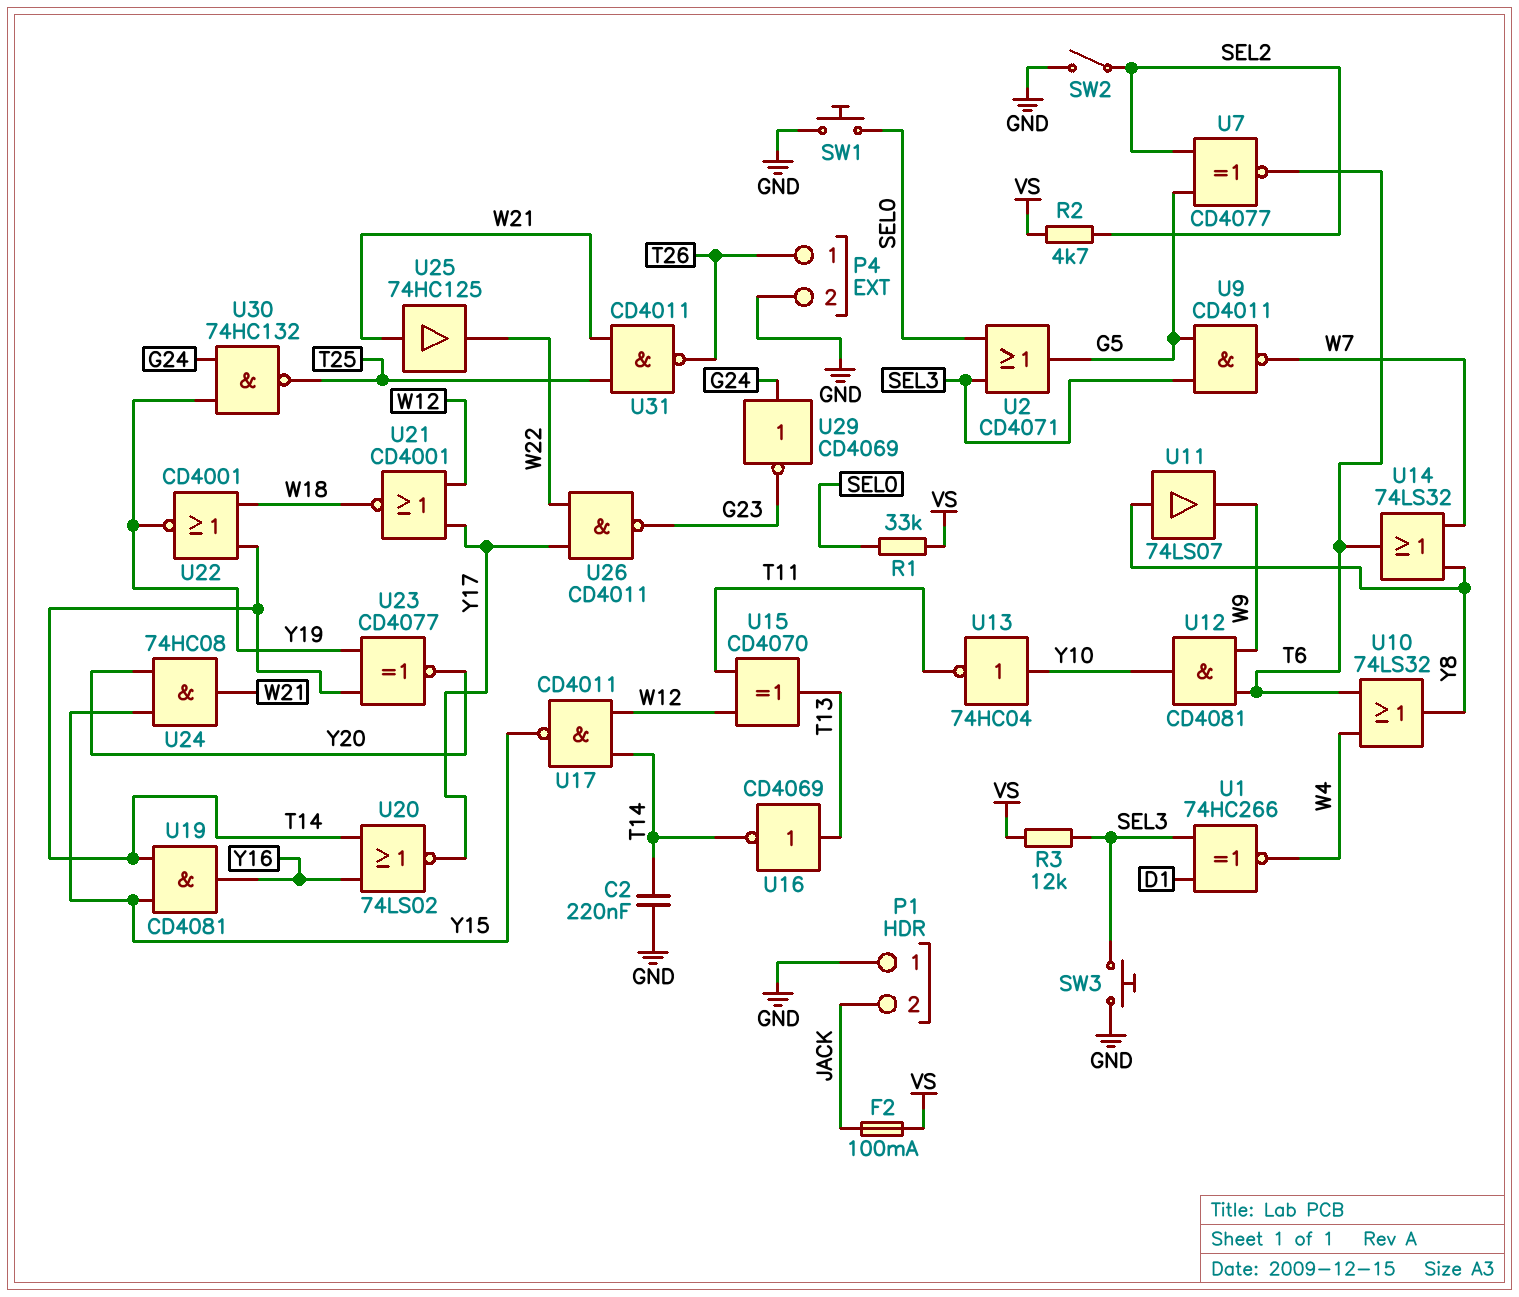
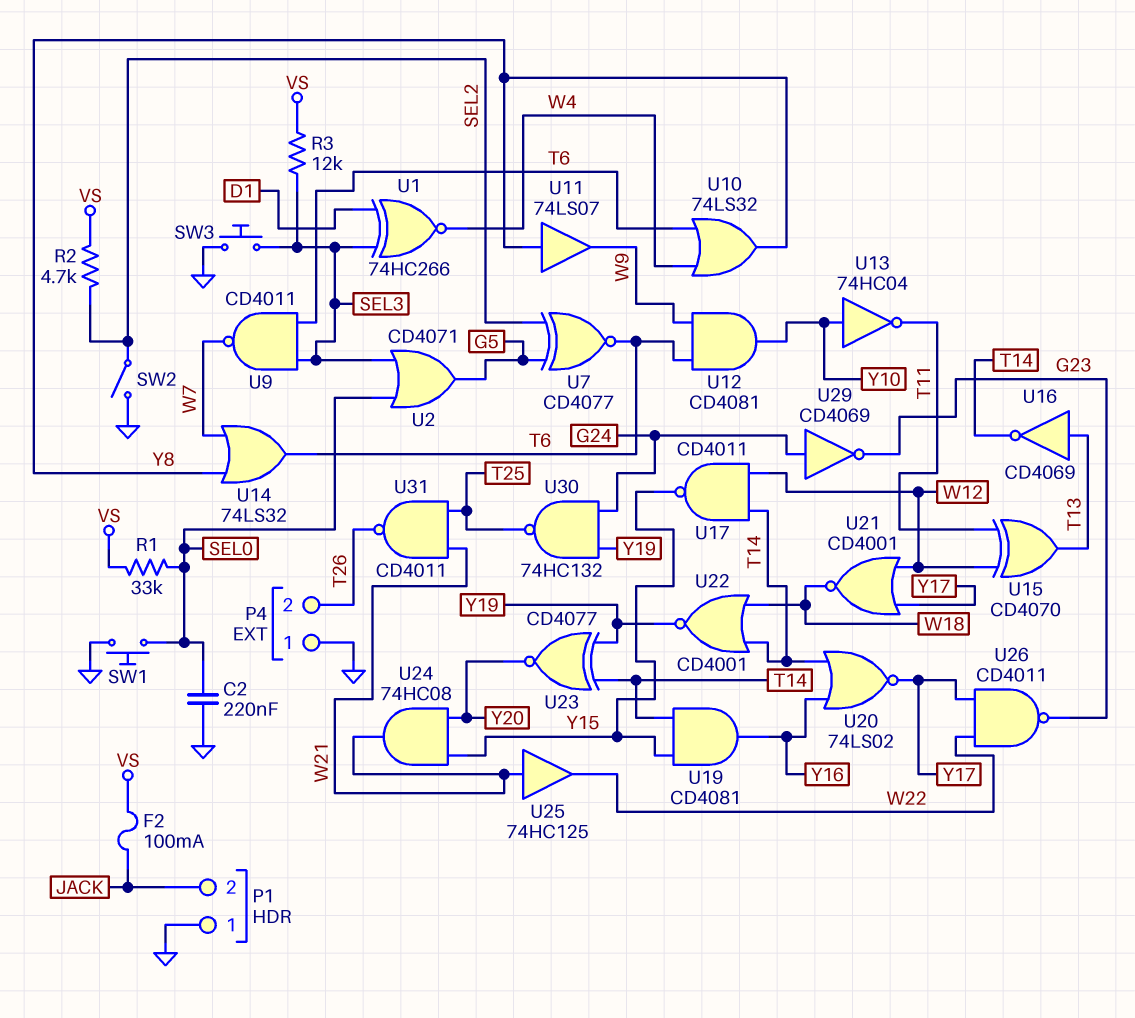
C2: 220nF (GND, T14) -> 220nF (GND, SEL0)
P4 pin 1: T26 -> GND
P4 pin 2: GND -> T26
U9: NAND CD4011 (in G5, in SEL3, out W7) -> NAND CD4011 (in SEL3, in T6, out W7)

